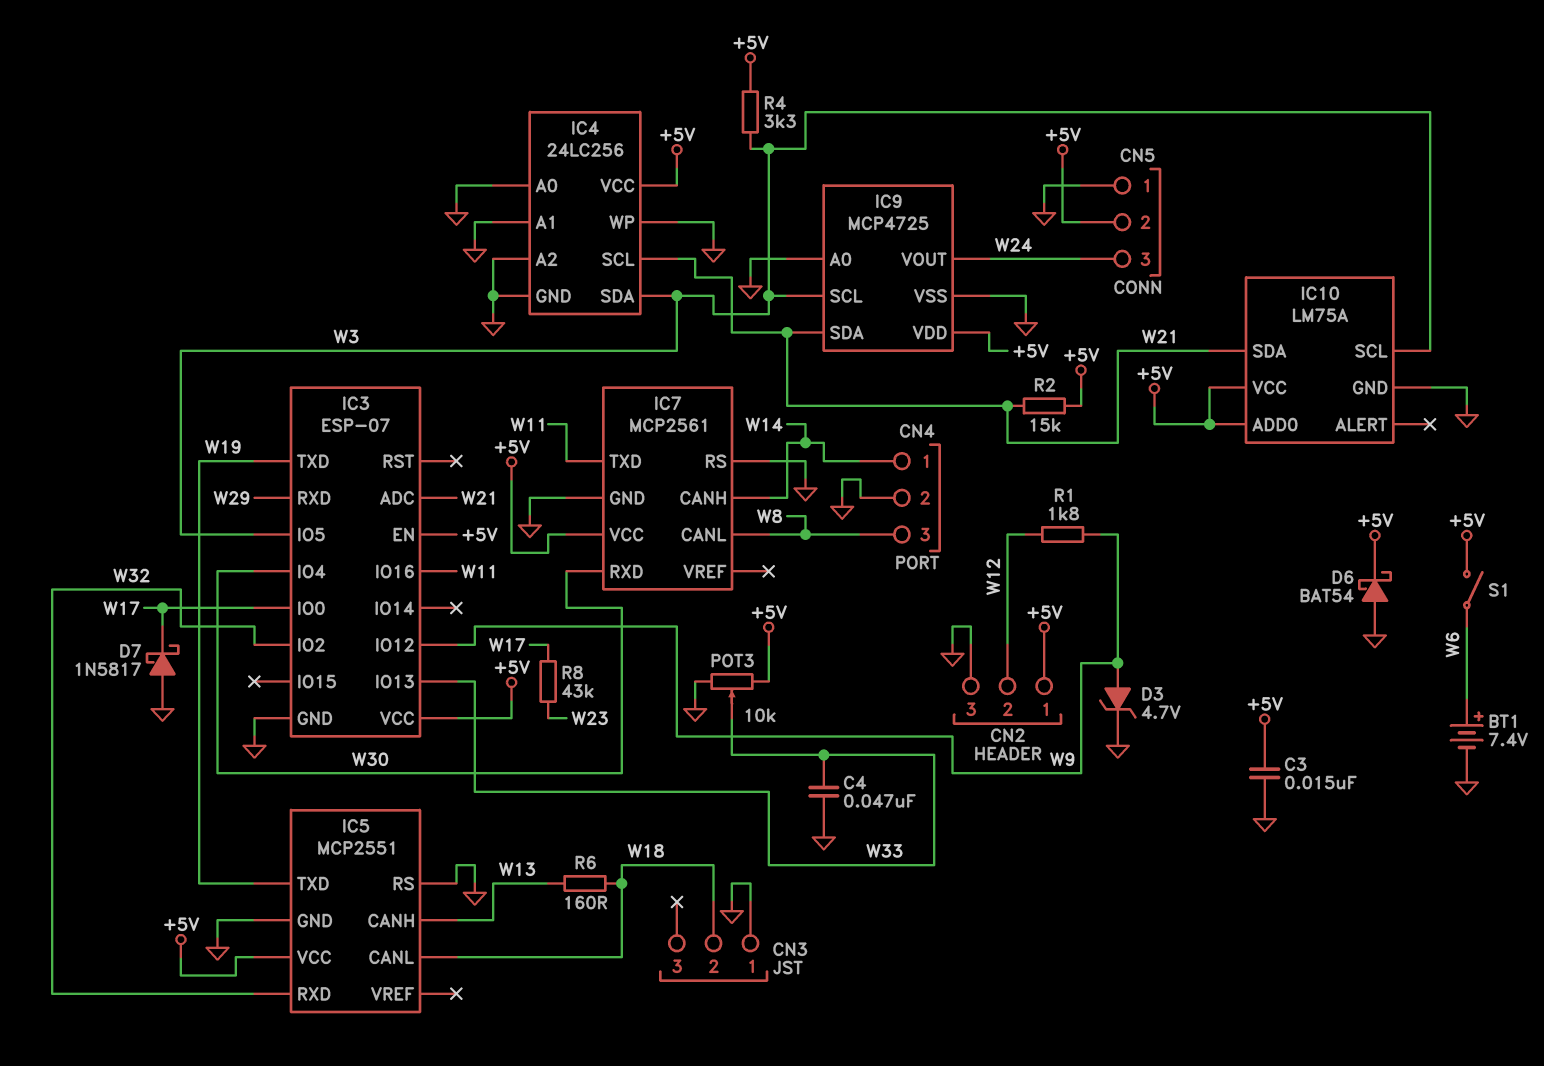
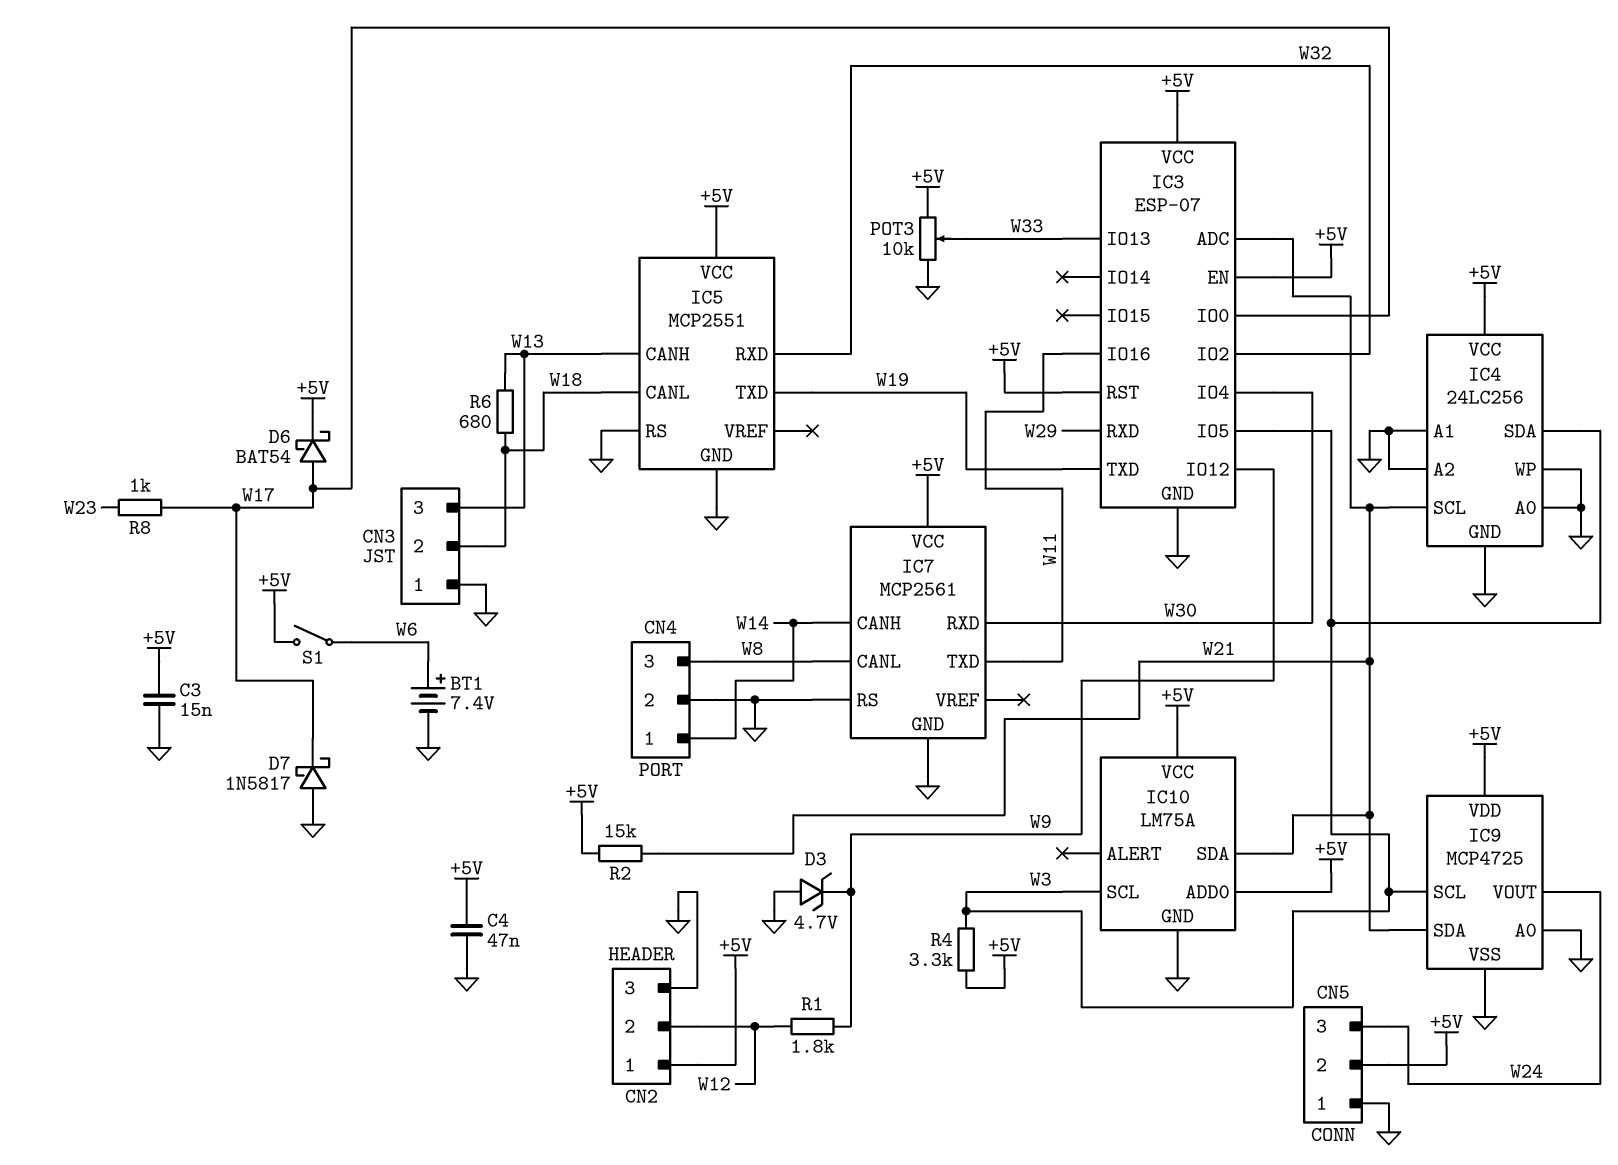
C4: 47nF (GND, W33) -> 47nF (+5V, GND)
CN3 pin 3: none -> W13
D3: zener 4.7V (A W9, K GND) -> zener 4.7V (A GND, K W9)
D6: schottky BAT54 (A GND, K +5V) -> schottky BAT54 (A W17, K +5V)
IC3 pin RST: none -> +5V
R6: 160 (W13, W18) -> 680 (W13, W18)
R8: 43k (W17, W23) -> 1k (W17, W23)

